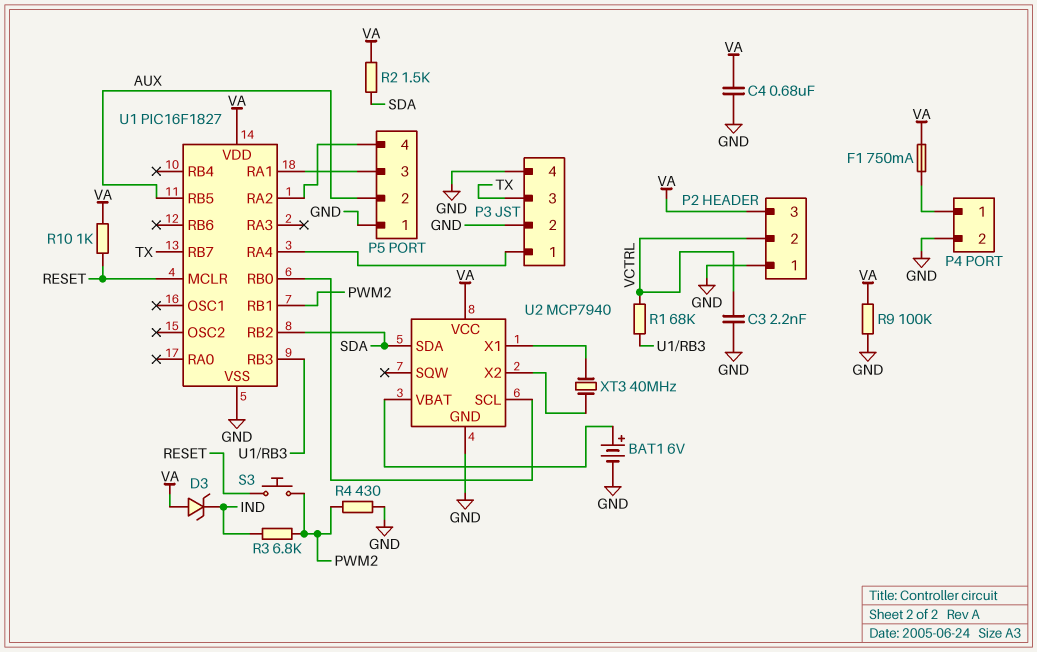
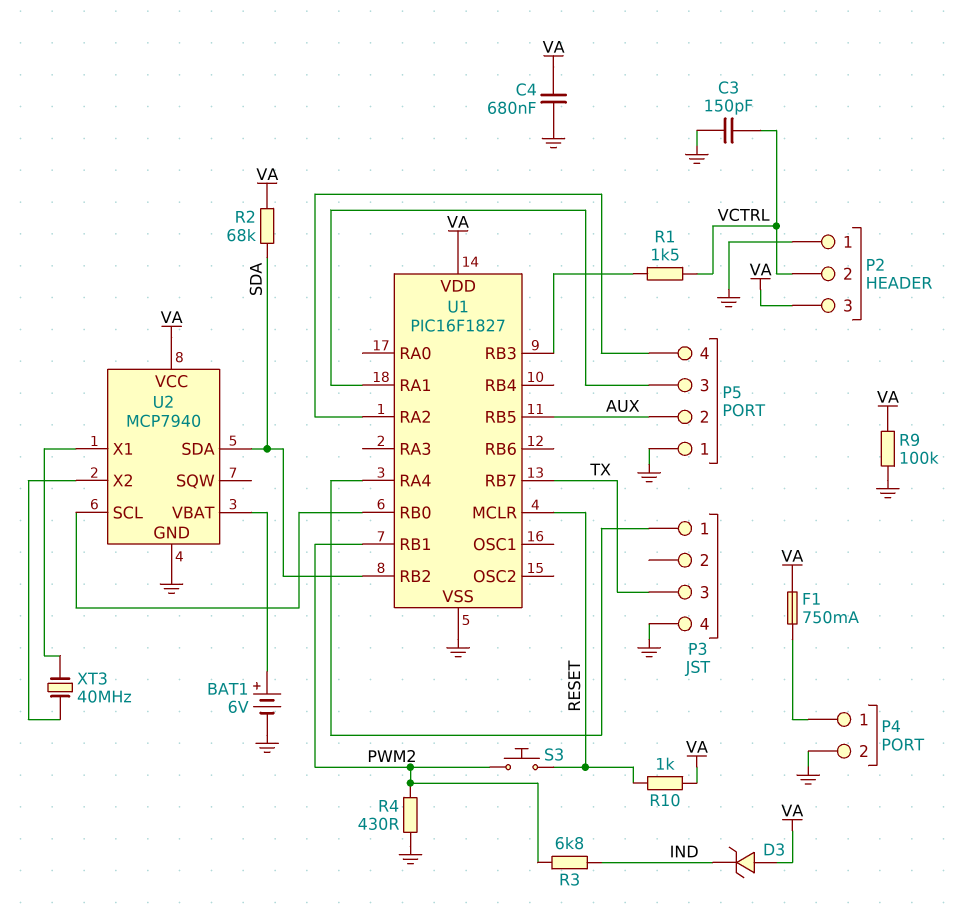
C3: 2.2nF (GND, VCTRL) -> 150pF (GND, VCTRL)
P3 pin 2: GND -> none
R1: 68k (U1/RB3, VCTRL) -> 1.5k (U1/RB3, VCTRL)
R2: 1.5k (SDA, VA) -> 68k (SDA, VA)

